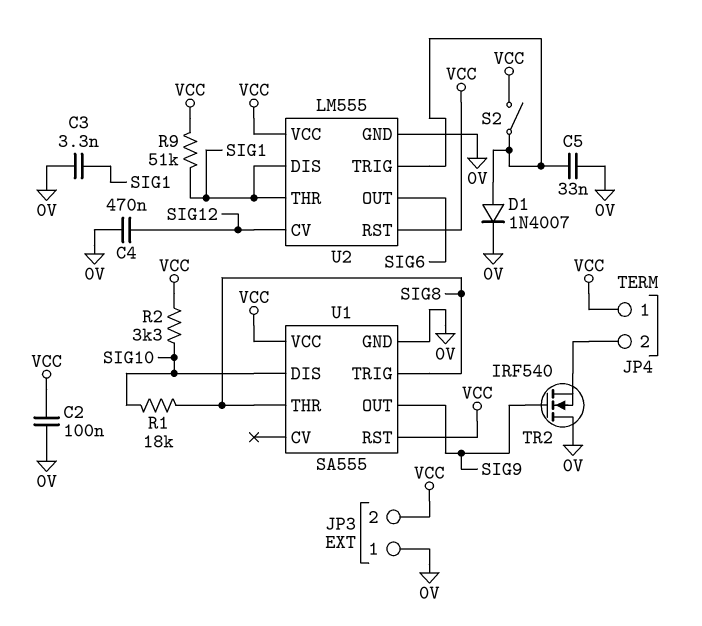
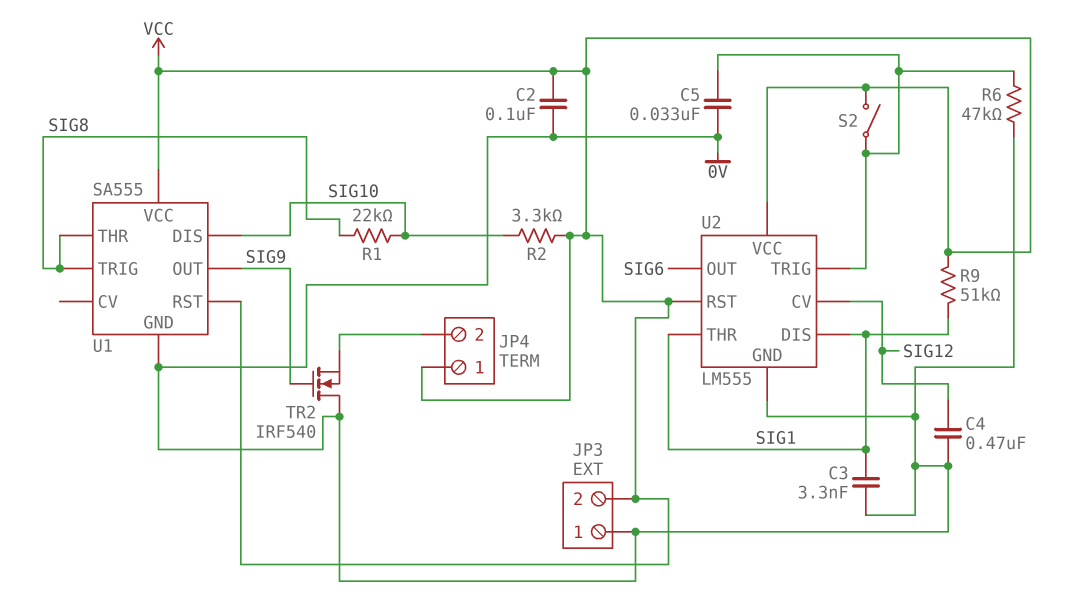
D1: diode 1N4007 (A U2/TRIG, K 0V) -> none
R1: 18k (SIG8, SIG10) -> 22k (SIG8, SIG10)
R6: none -> 47k (0V, U2/TRIG)

